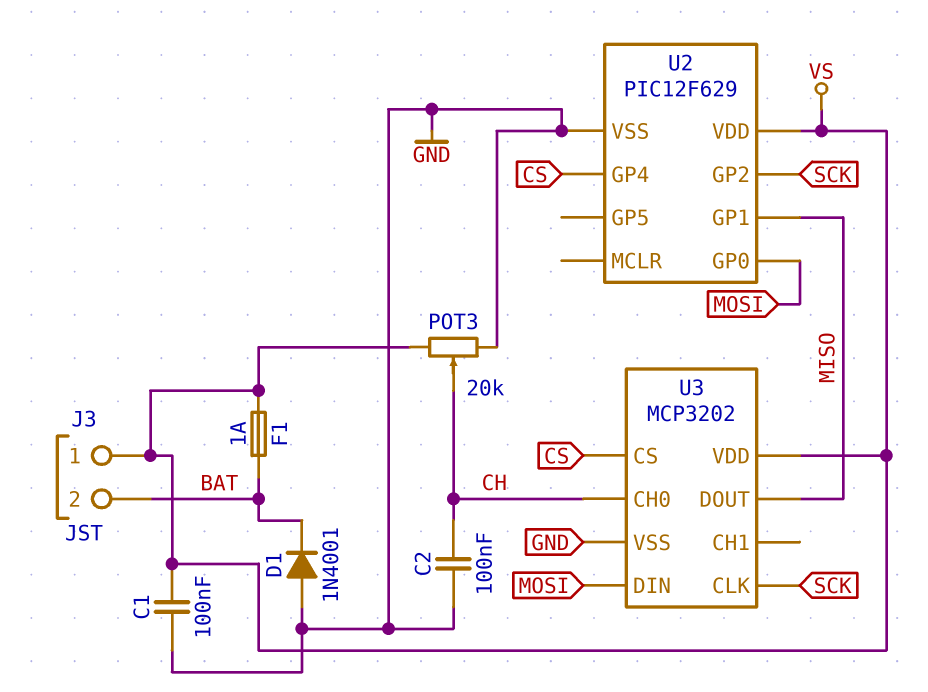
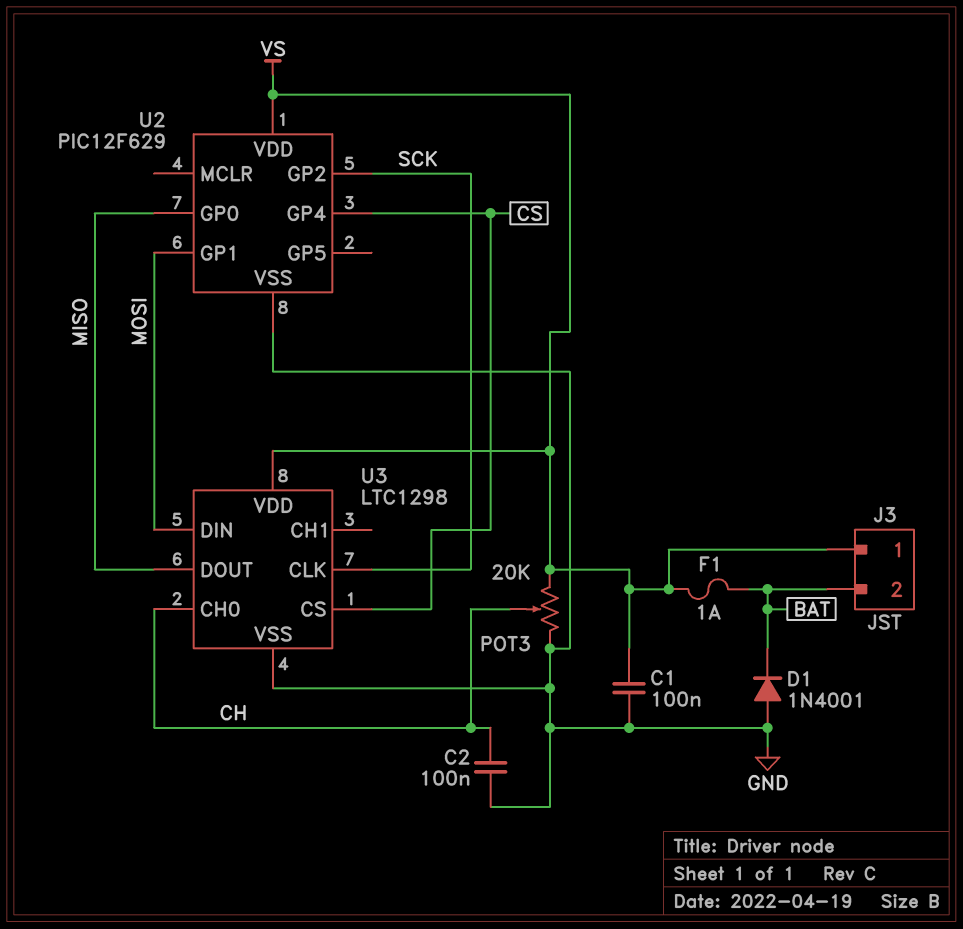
U2 pin GP0: MOSI -> MISO
U2 pin GP1: MISO -> MOSI
U3: MCP3202 -> LTC1298

